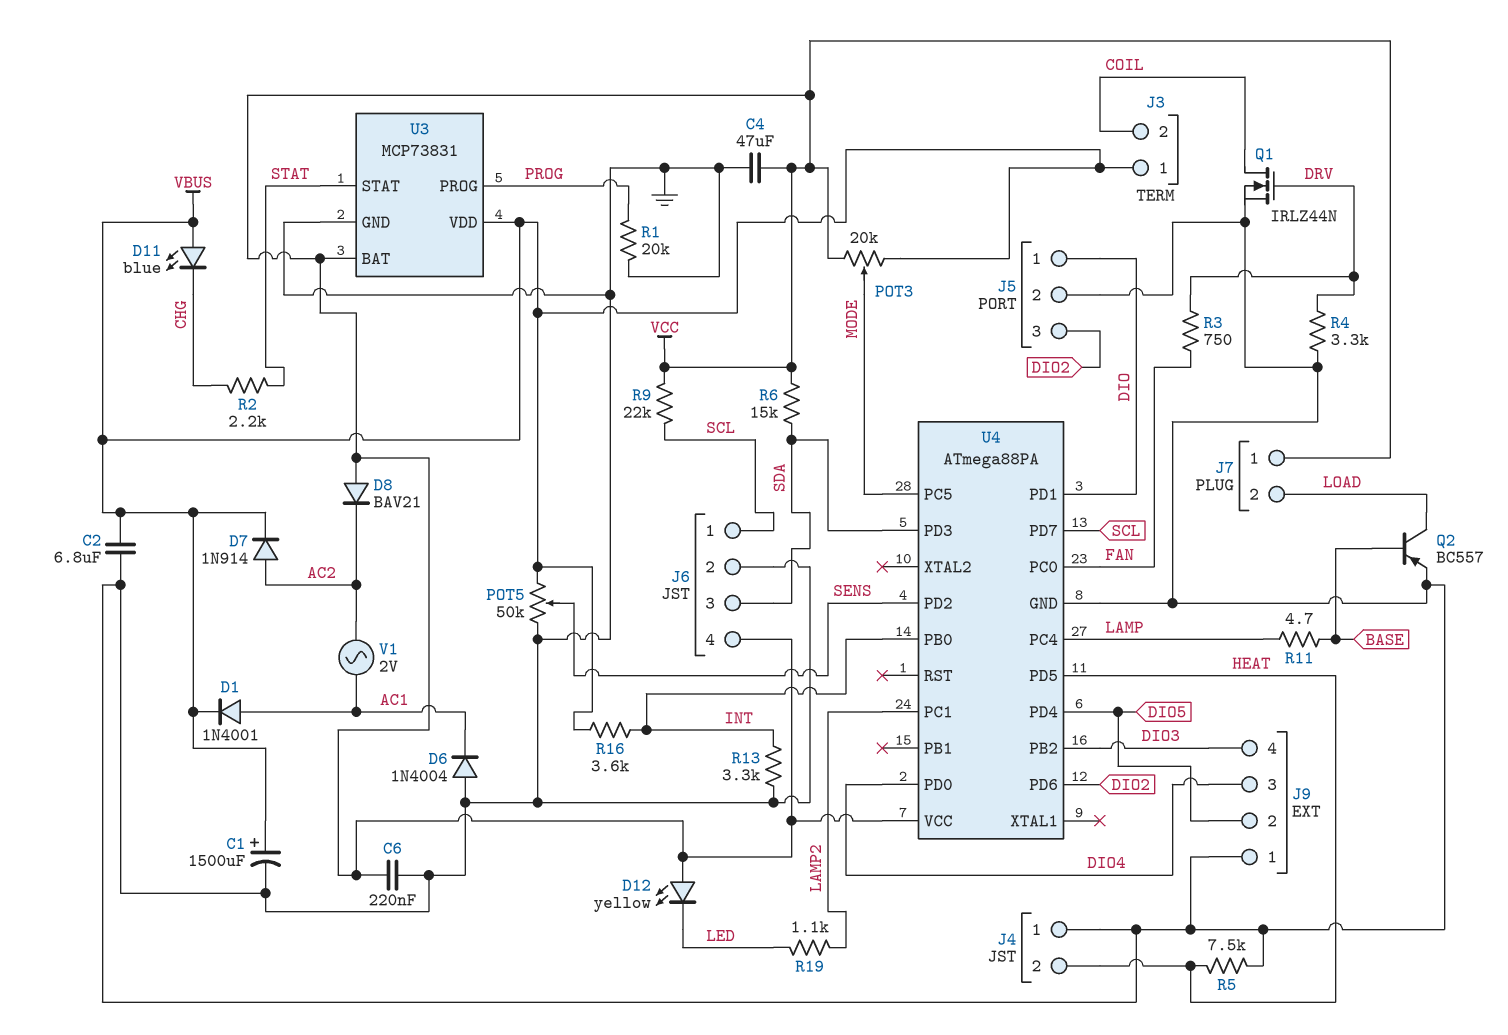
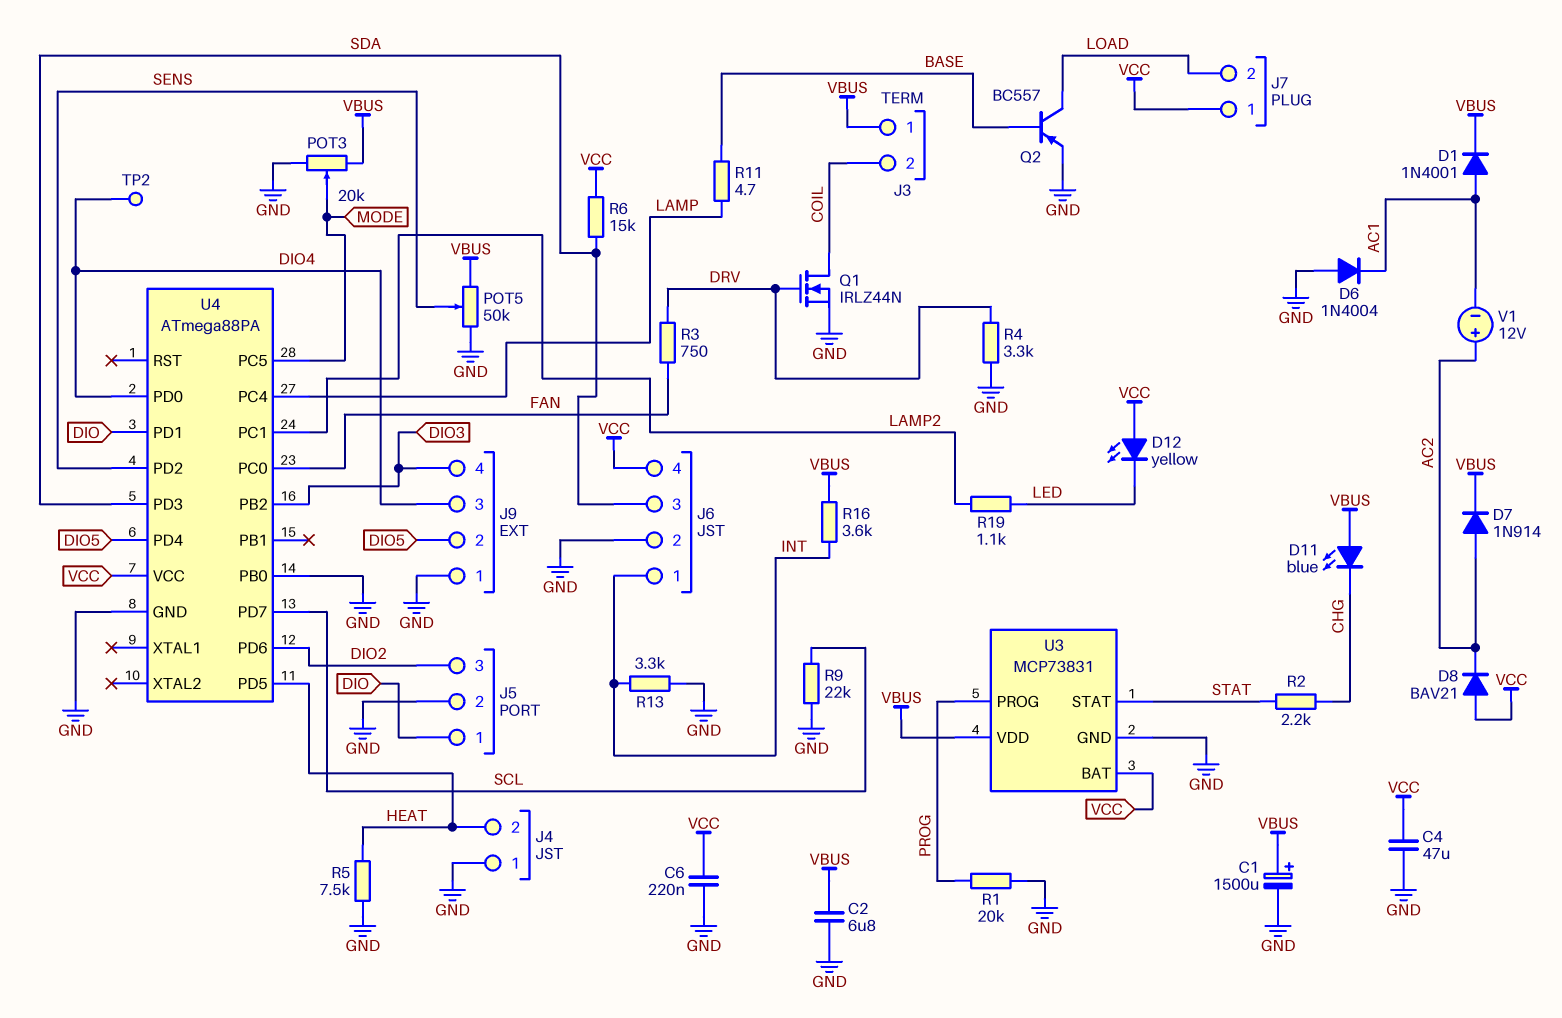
J6 pin 1: SCL -> INT
POT3: 20k (VBUS, VCC, wiper MODE) -> 20k (GND, VBUS, wiper MODE)
R9: 22k (SCL, VCC) -> 22k (GND, SCL)
TP2: none -> test point (DIO4)
U4 pin PB0: INT -> GND
V1: AC 2V (AC1, AC2) -> 12V (plus AC2, minus AC1)

